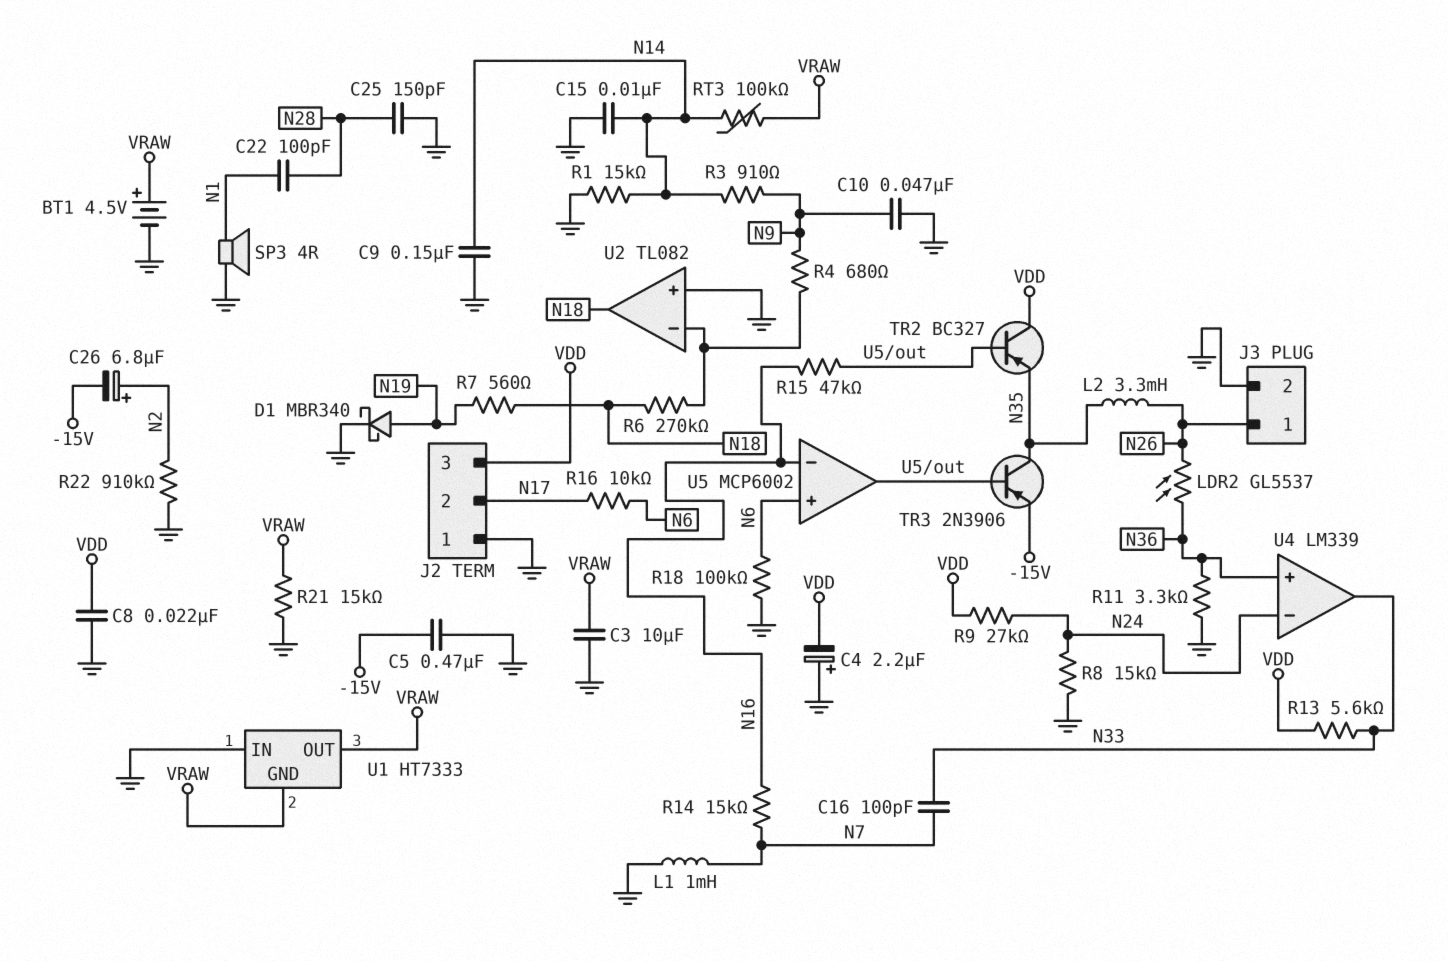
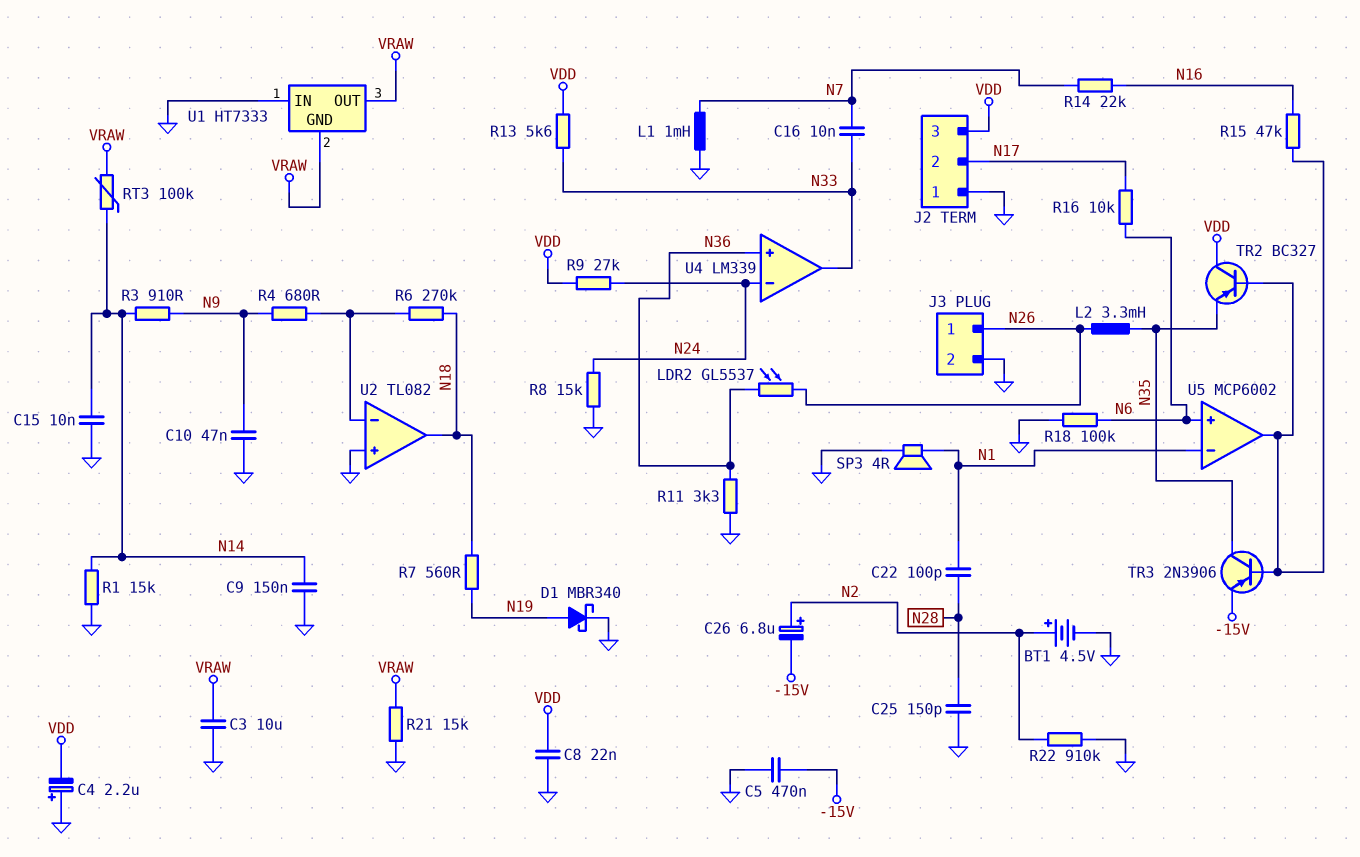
BT1: 4.5V (plus VRAW, minus GND) -> 4.5V (plus N2, minus GND)
C16: 100pF (N7, N33) -> 10nF (N7, N33)
R14: 15k (N7, N16) -> 22k (N7, N16)
U5 pin in-: N16 -> N1

